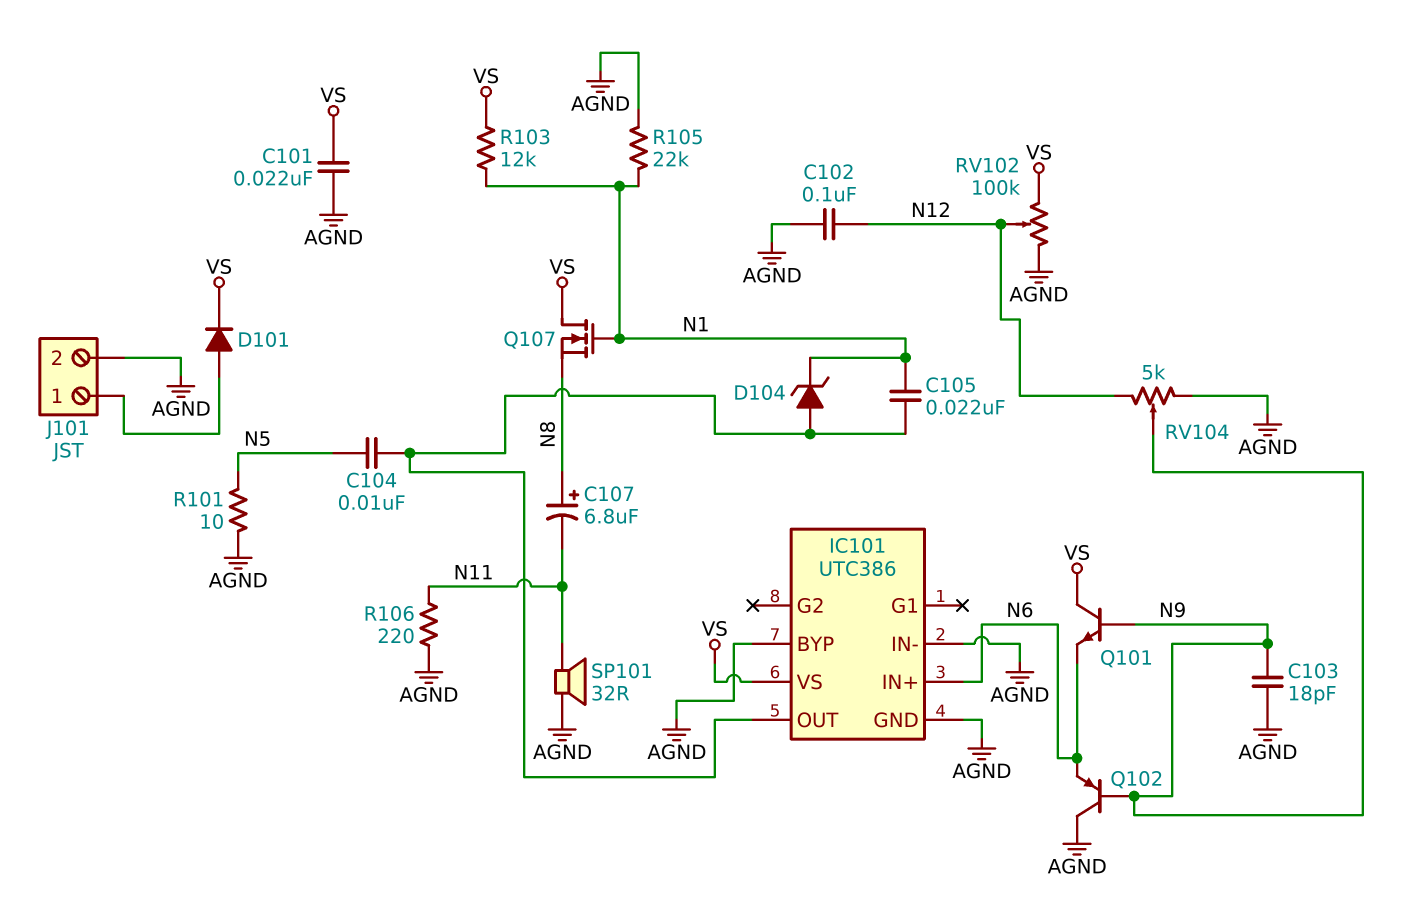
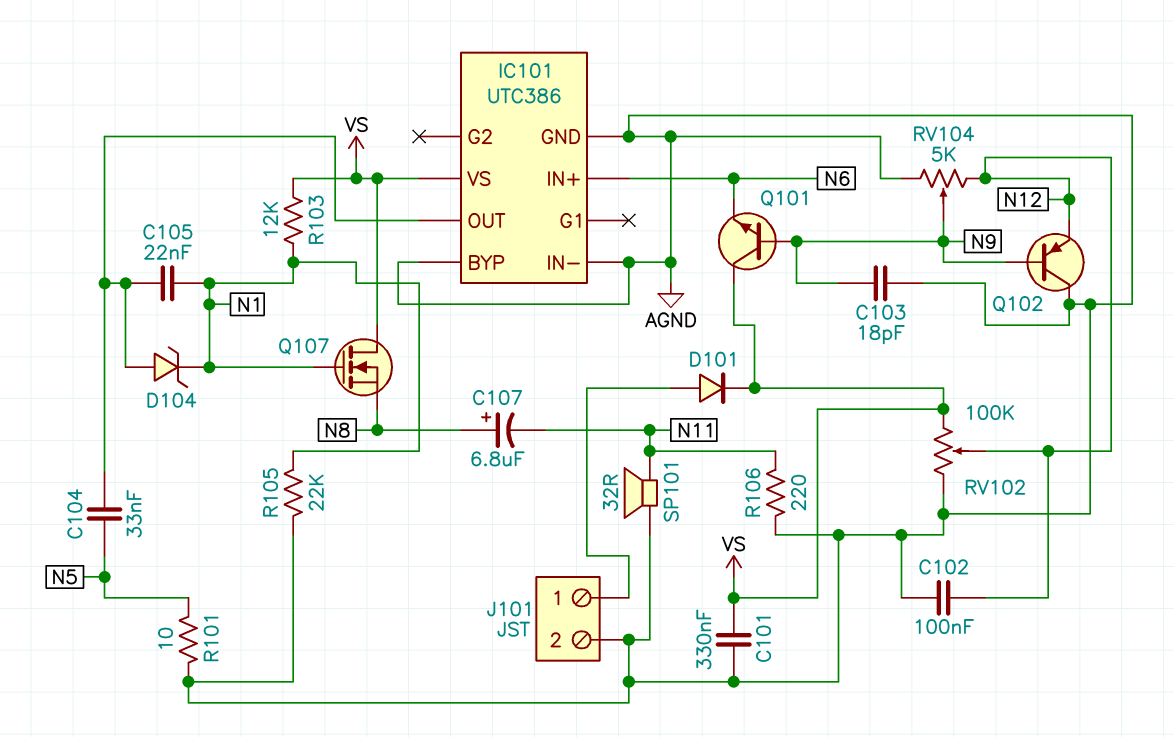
C101: 22nF (AGND, VS) -> 330nF (AGND, VS)
C104: 10nF (IC101/OUT, N5) -> 33nF (IC101/OUT, N5)
Q102: PNP (B N9, C AGND, E N6) -> PNP (B N9, C AGND, E N12)

